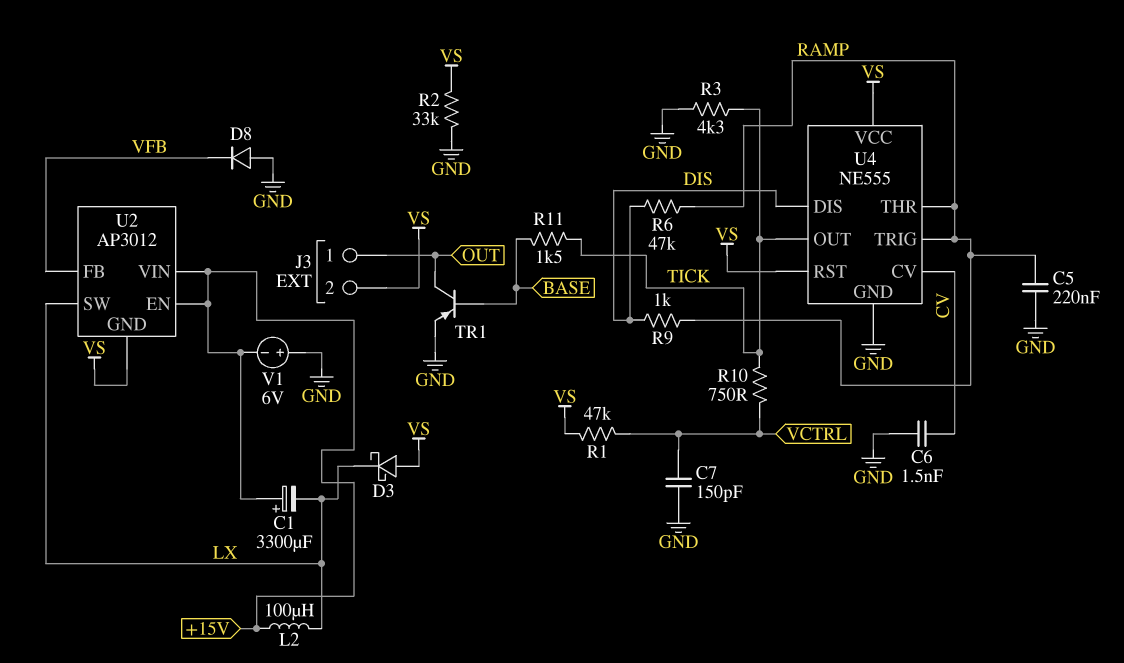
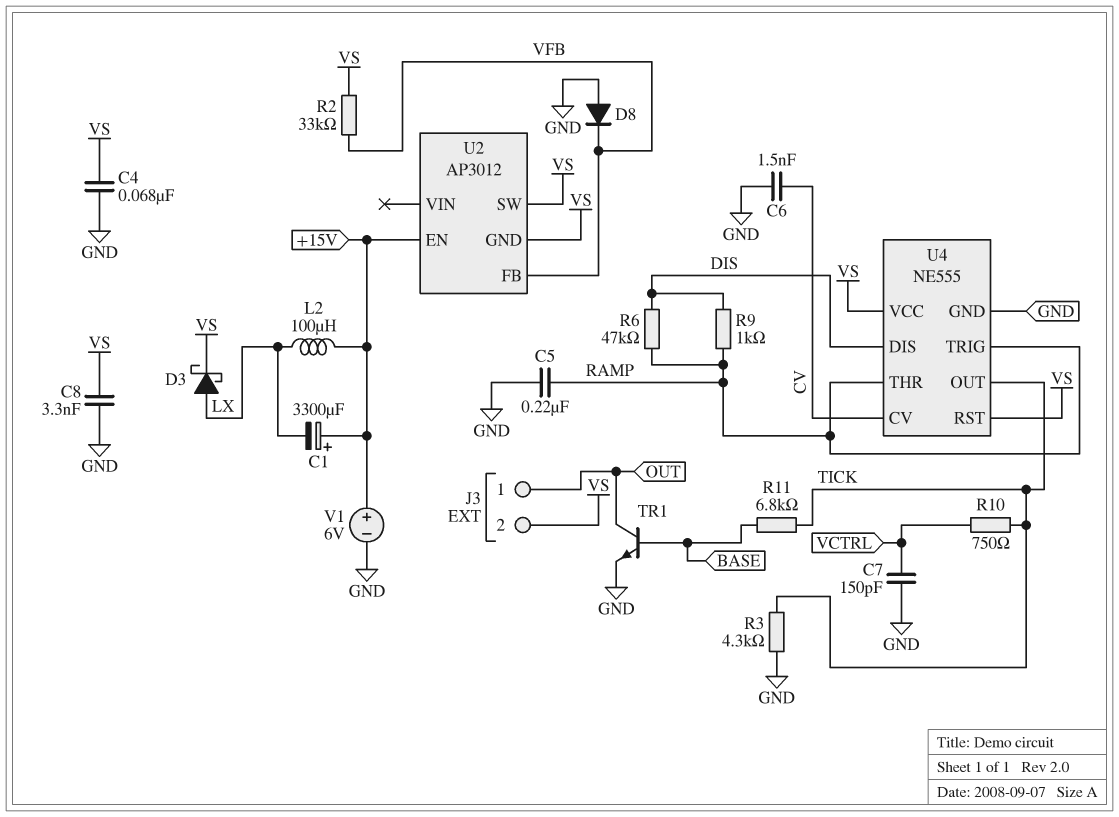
C4: none -> 68nF (GND, VS)
C8: none -> 3.3nF (GND, VS)
D3: schottky (A VS, K LX) -> schottky (A LX, K VS)
R1: 47k (VCTRL, VS) -> none
R2: 33k (GND, VS) -> 33k (VFB, VS)
R11: 1.5k (BASE, TICK) -> 6.8k (BASE, TICK)
TR1: PNP (B BASE, C OUT, E GND) -> NPN (B BASE, C OUT, E GND)
U2 pin SW: LX -> VS
U2 pin VIN: +15V -> none
V1: 6V (plus GND, minus +15V) -> 6V (plus +15V, minus GND)

